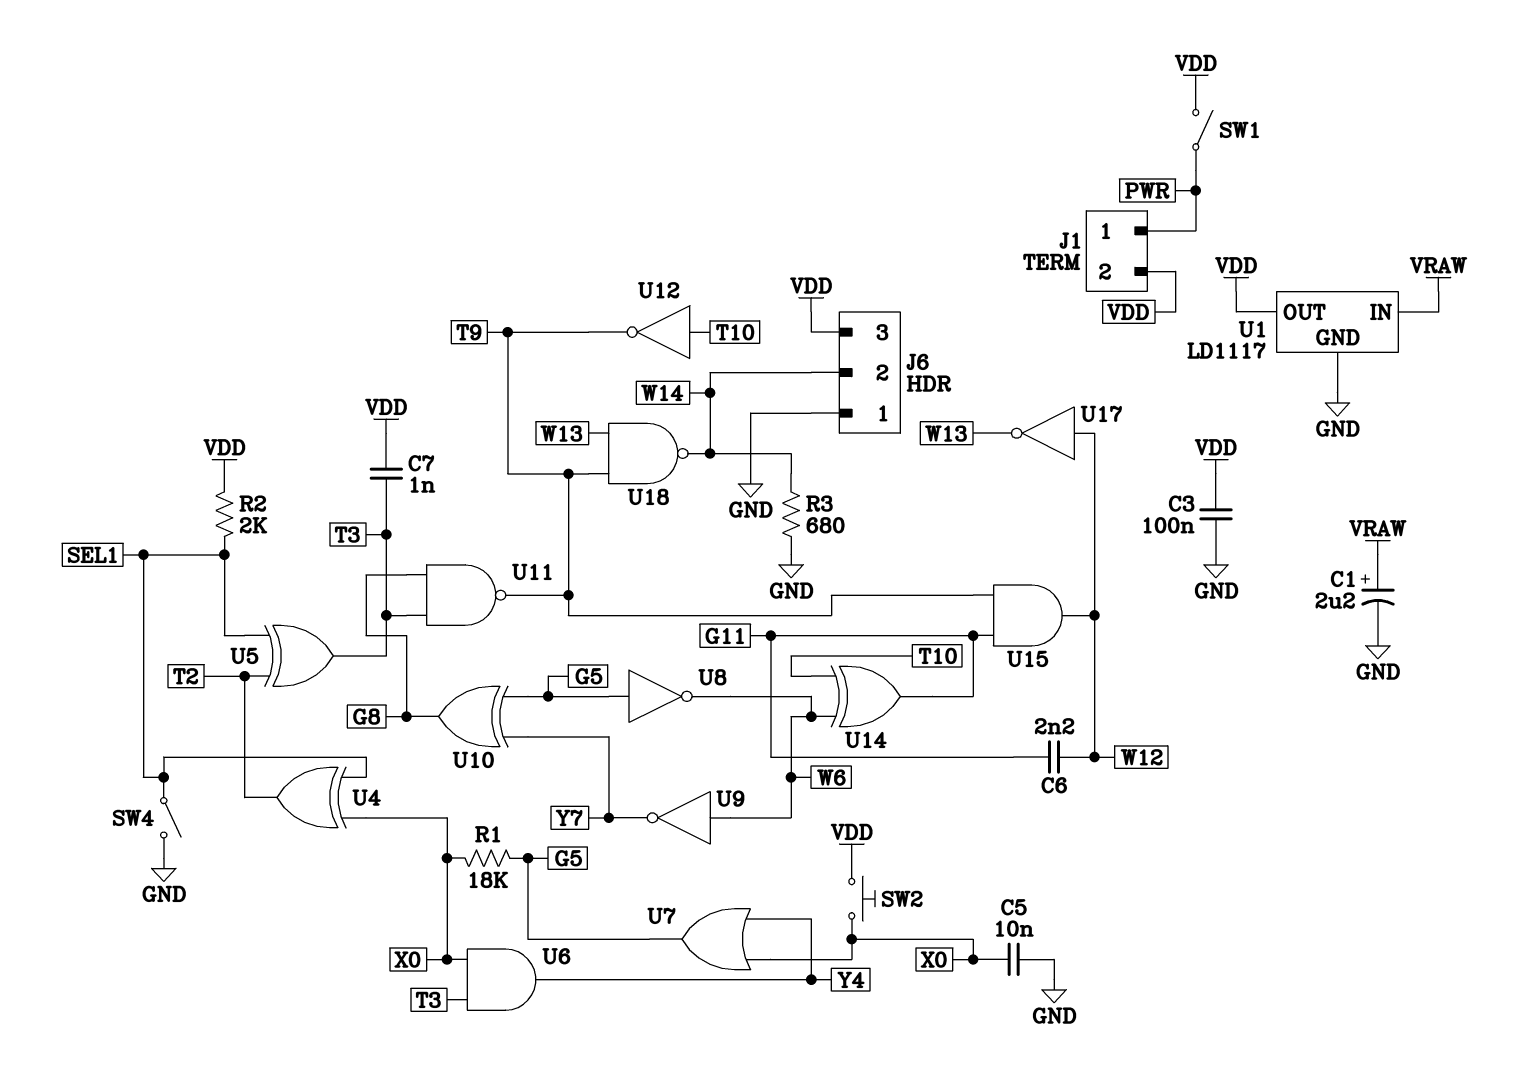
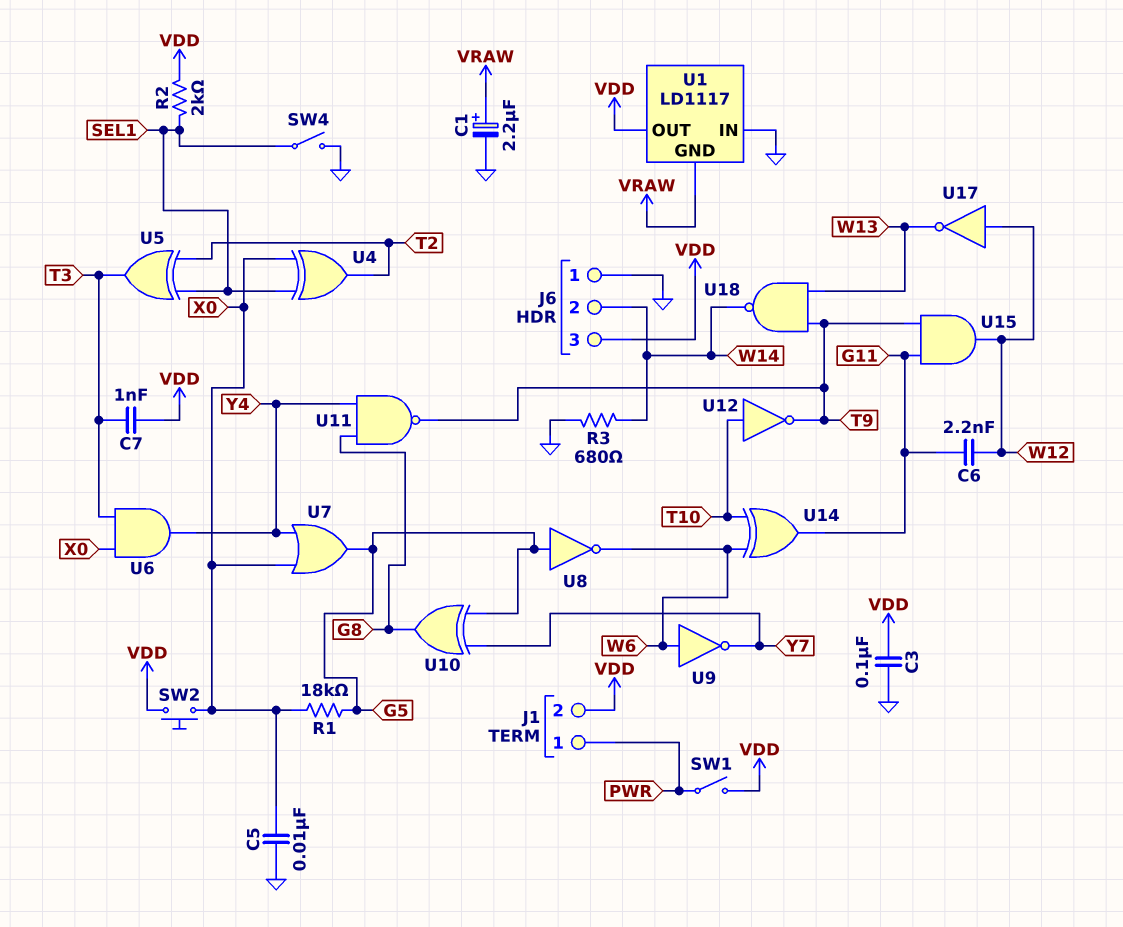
U1 pin GND: GND -> VRAW
U1 pin IN: VRAW -> GND
U11: NAND (in G8, in T3, out T9) -> NAND (in G8, in Y4, out T9)

